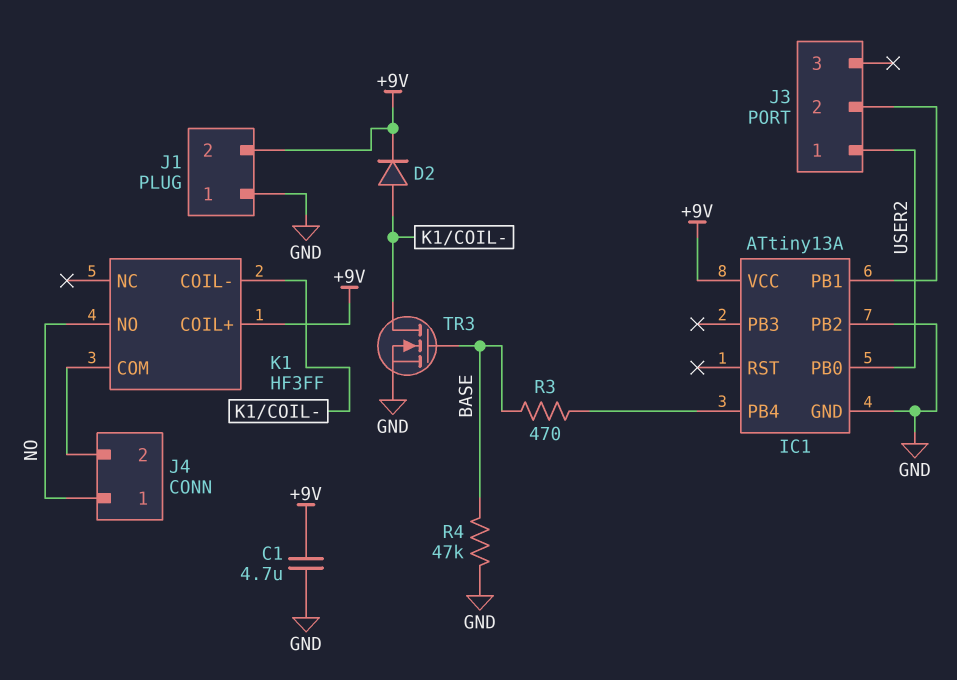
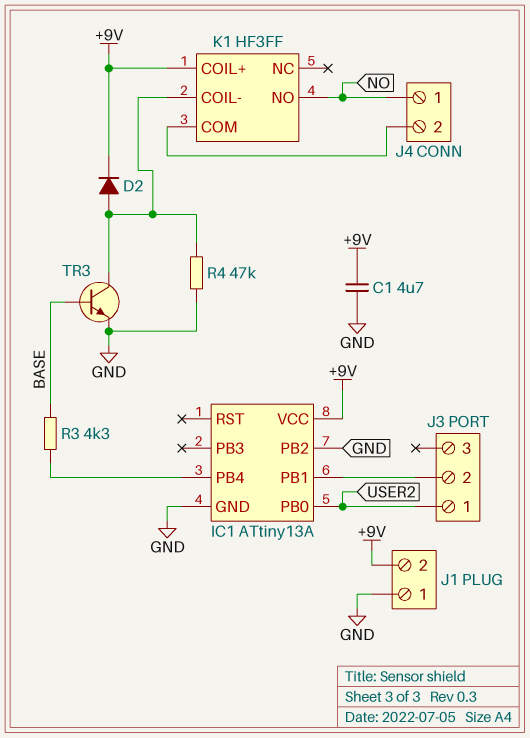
R3: 470 (BASE, IC1/PB4) -> 4.3k (BASE, IC1/PB4)
R4: 47k (BASE, GND) -> 47k (GND, K1/COIL-)
TR3: NMOS (G BASE, D K1/COIL-, S GND) -> NPN (B BASE, C K1/COIL-, E GND)

